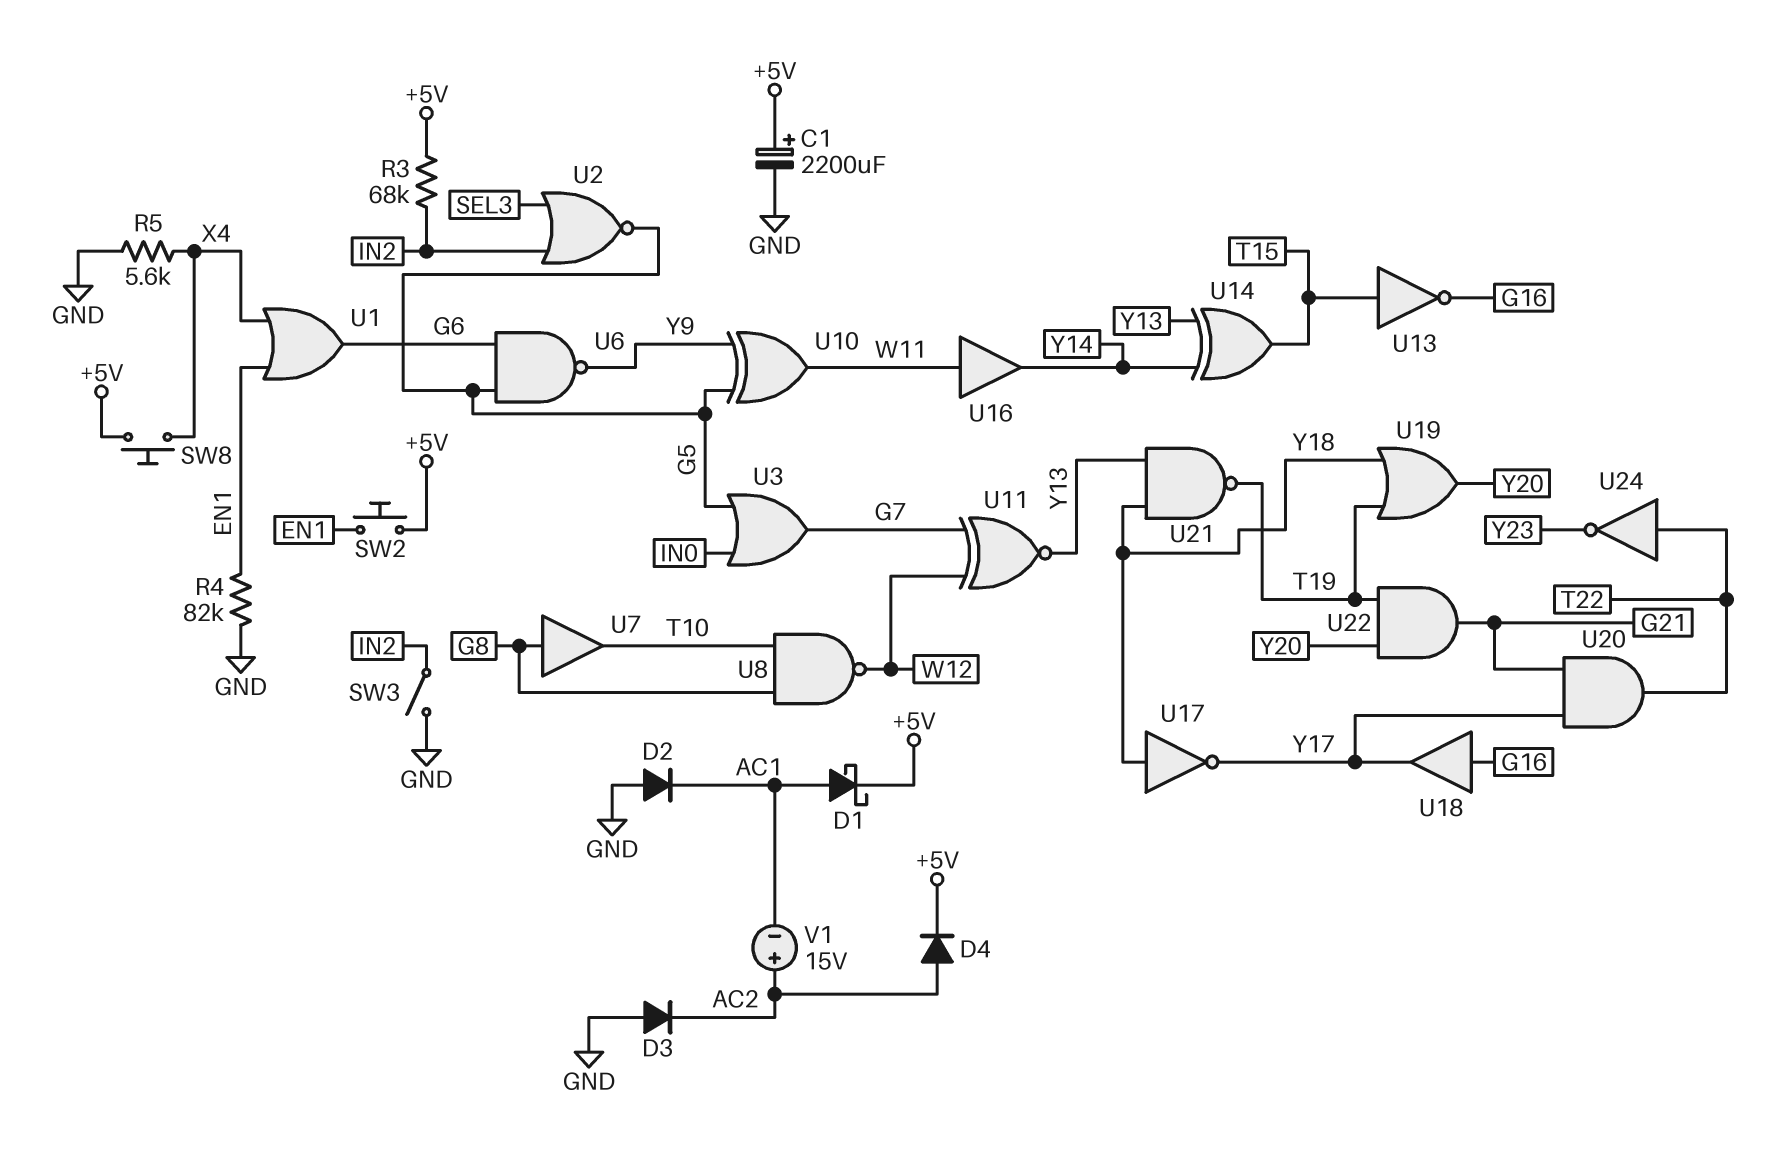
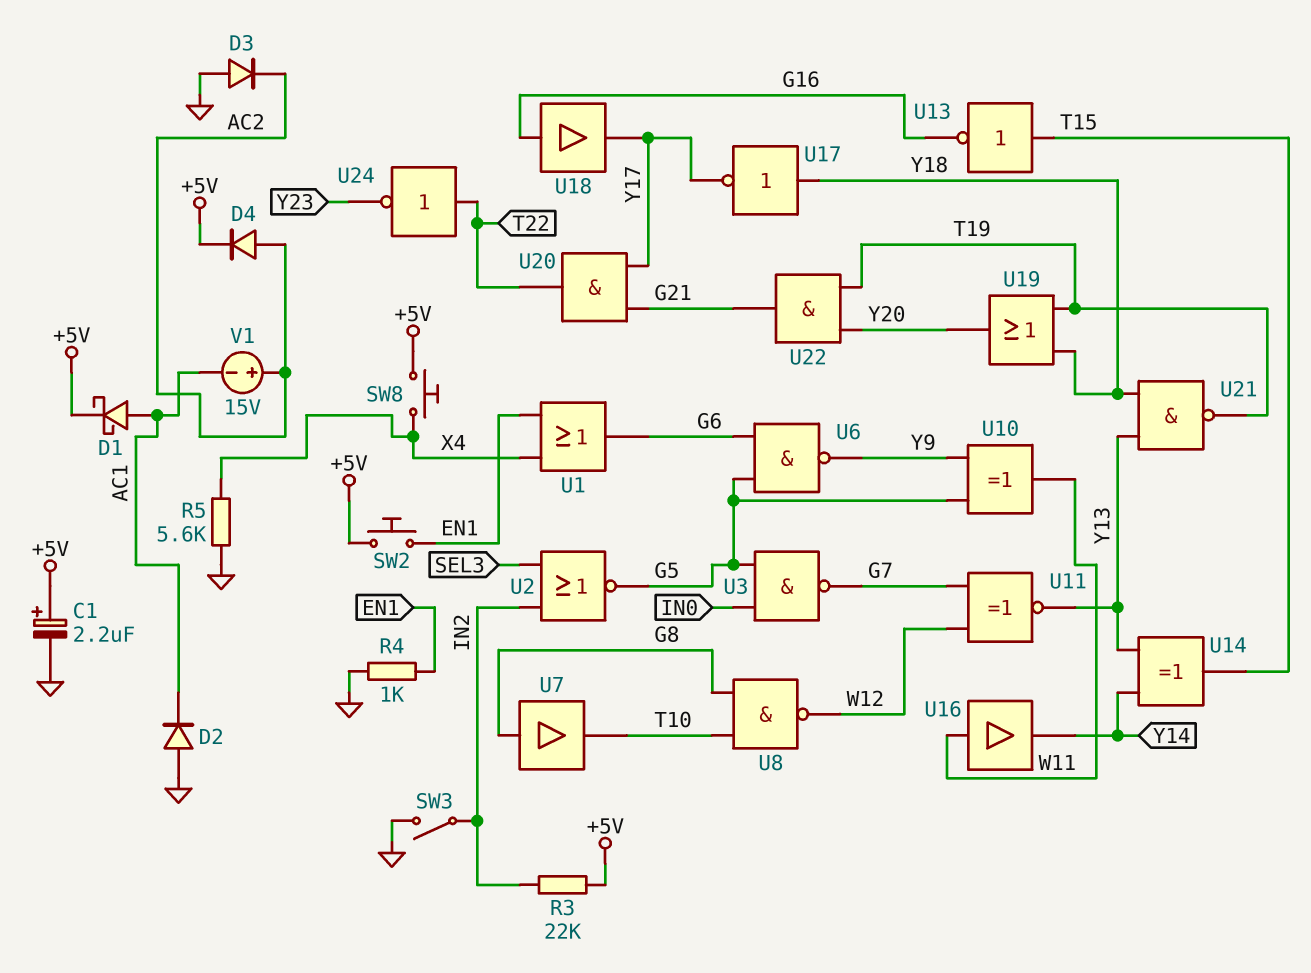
C1: 2200uF (plus +5V, minus GND) -> 2.2uF (plus +5V, minus GND)
R3: 68k (+5V, IN2) -> 22k (+5V, IN2)
R4: 82k (EN1, GND) -> 1k (EN1, GND)
U3: OR (in G5, in IN0, out G7) -> NAND (in G5, in IN0, out G7)

